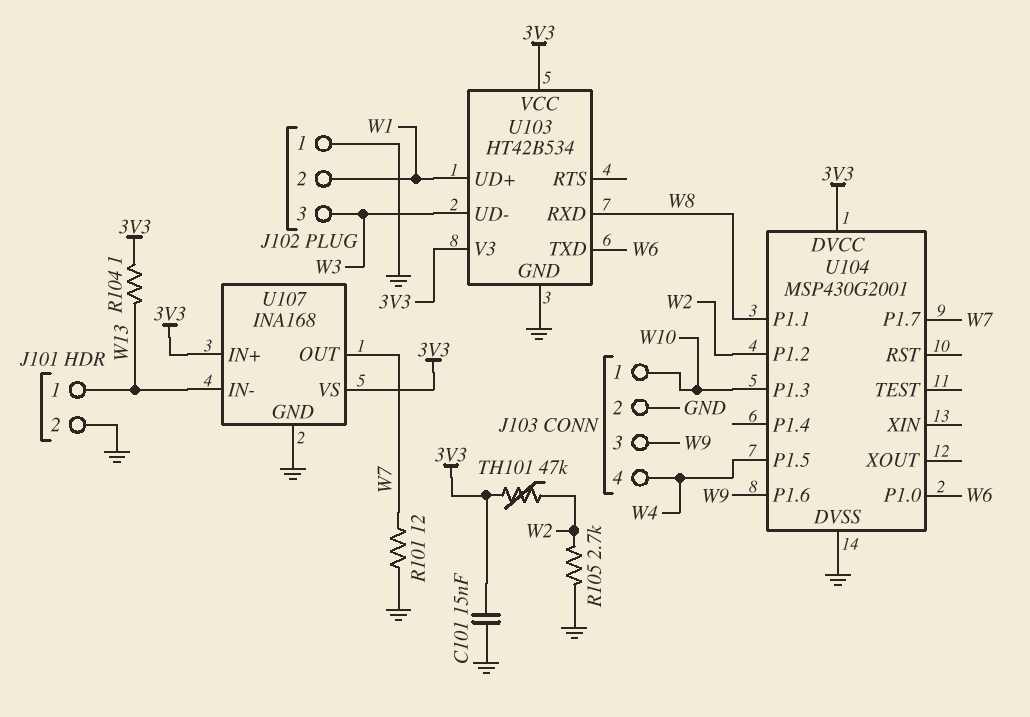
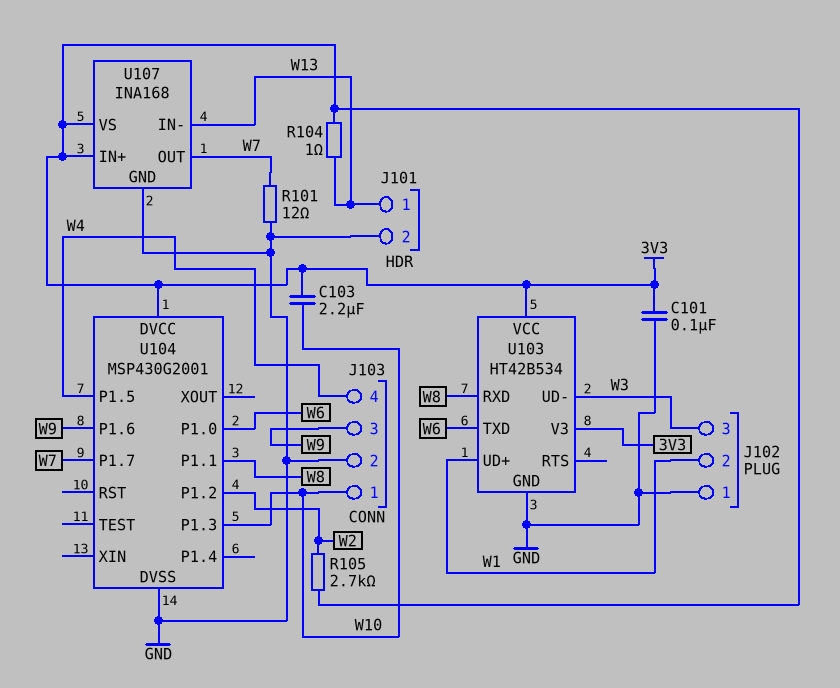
C101: 15nF (3V3, GND) -> 100nF (3V3, GND)
C103: none -> 2.2uF (3V3, W10)
R105: 2.7k (GND, W2) -> 2.7k (3V3, W2)
TH101: 47k (3V3, W2) -> none

